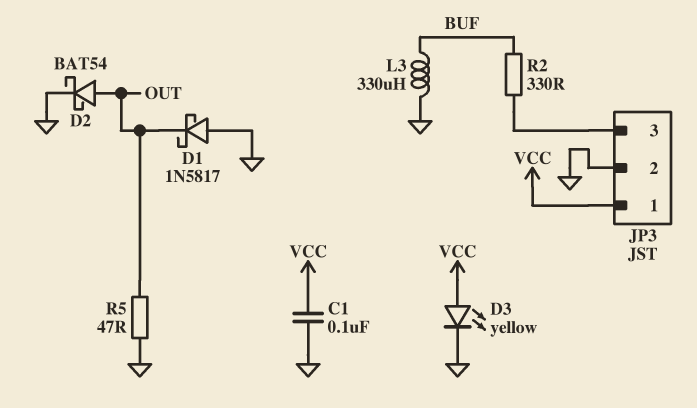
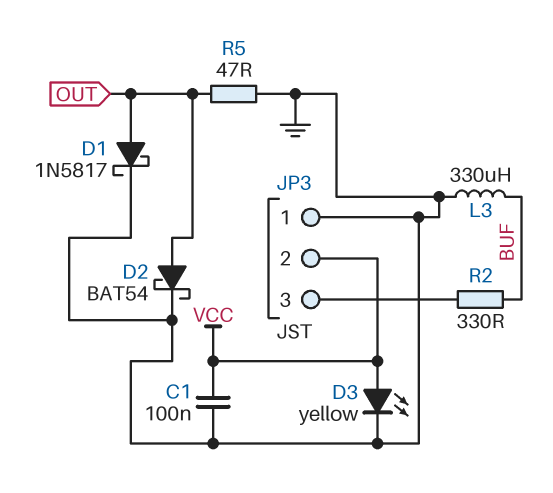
D1: schottky 1N5817 (A GND, K OUT) -> schottky 1N5817 (A OUT, K GND)
JP3 pin 1: VCC -> GND
JP3 pin 2: GND -> VCC

